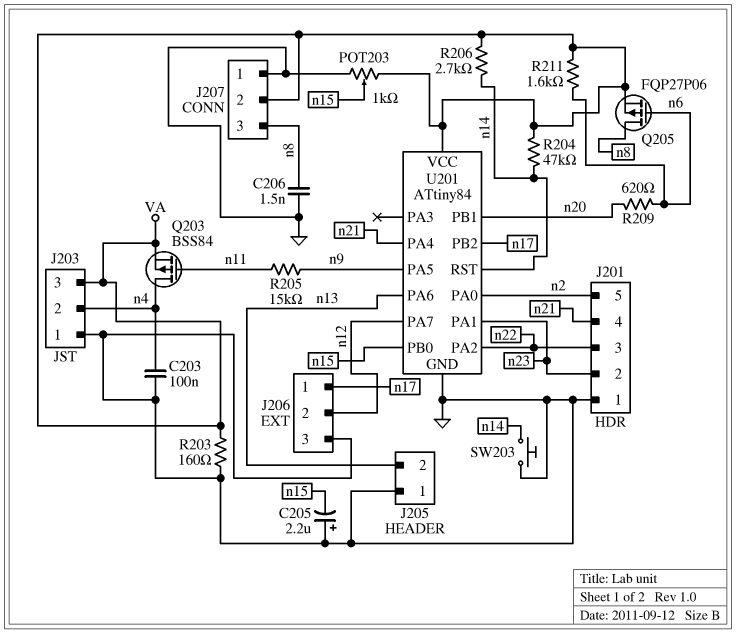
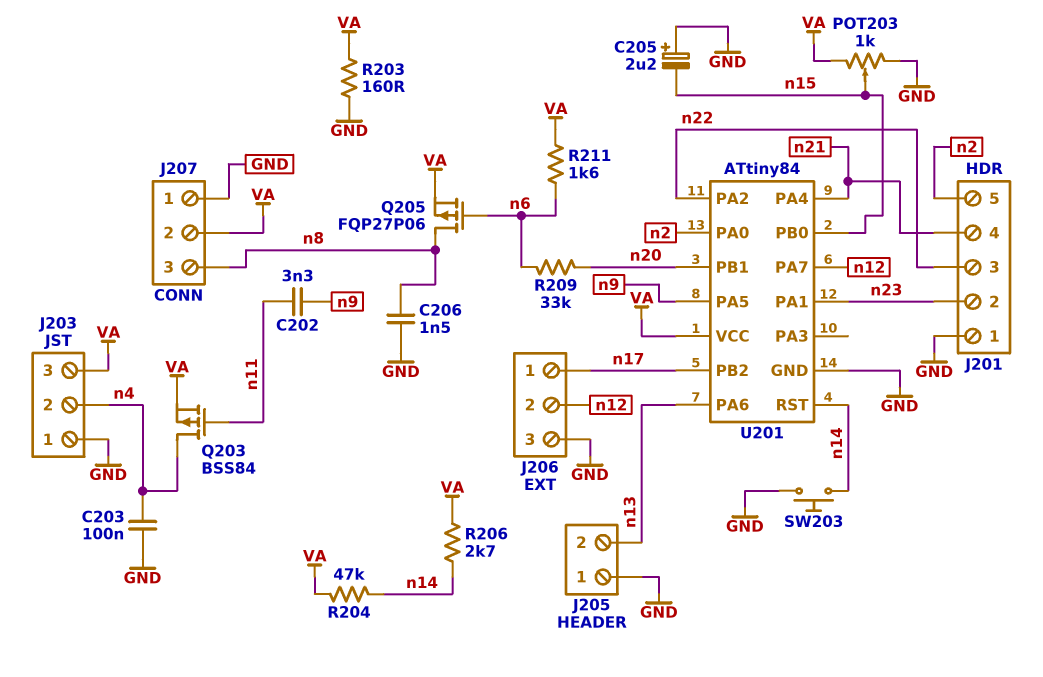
C202: none -> 3.3nF (n9, n11)
R205: 15k (n9, n11) -> none
R209: 620 (n6, n20) -> 33k (n6, n20)

